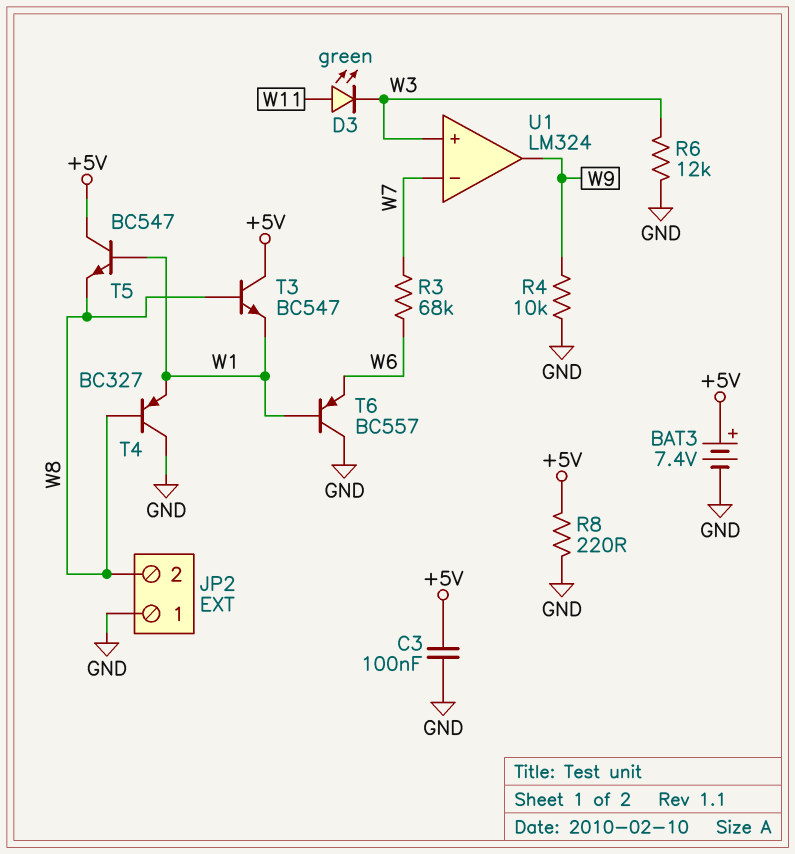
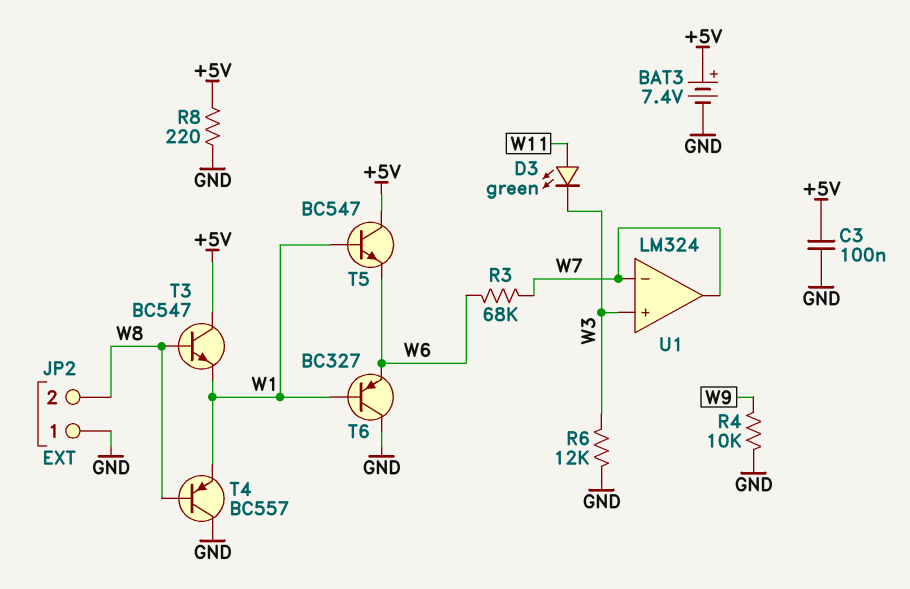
T4: PNP BC327 (B W8, C GND, E W1) -> PNP BC557 (B W8, C GND, E W1)
T5: NPN BC547 (B W1, C +5V, E W8) -> NPN BC547 (B W1, C +5V, E W6)
T6: PNP BC557 (B W1, C GND, E W6) -> PNP BC327 (B W1, C GND, E W6)
U1 pin out: W9 -> W7

